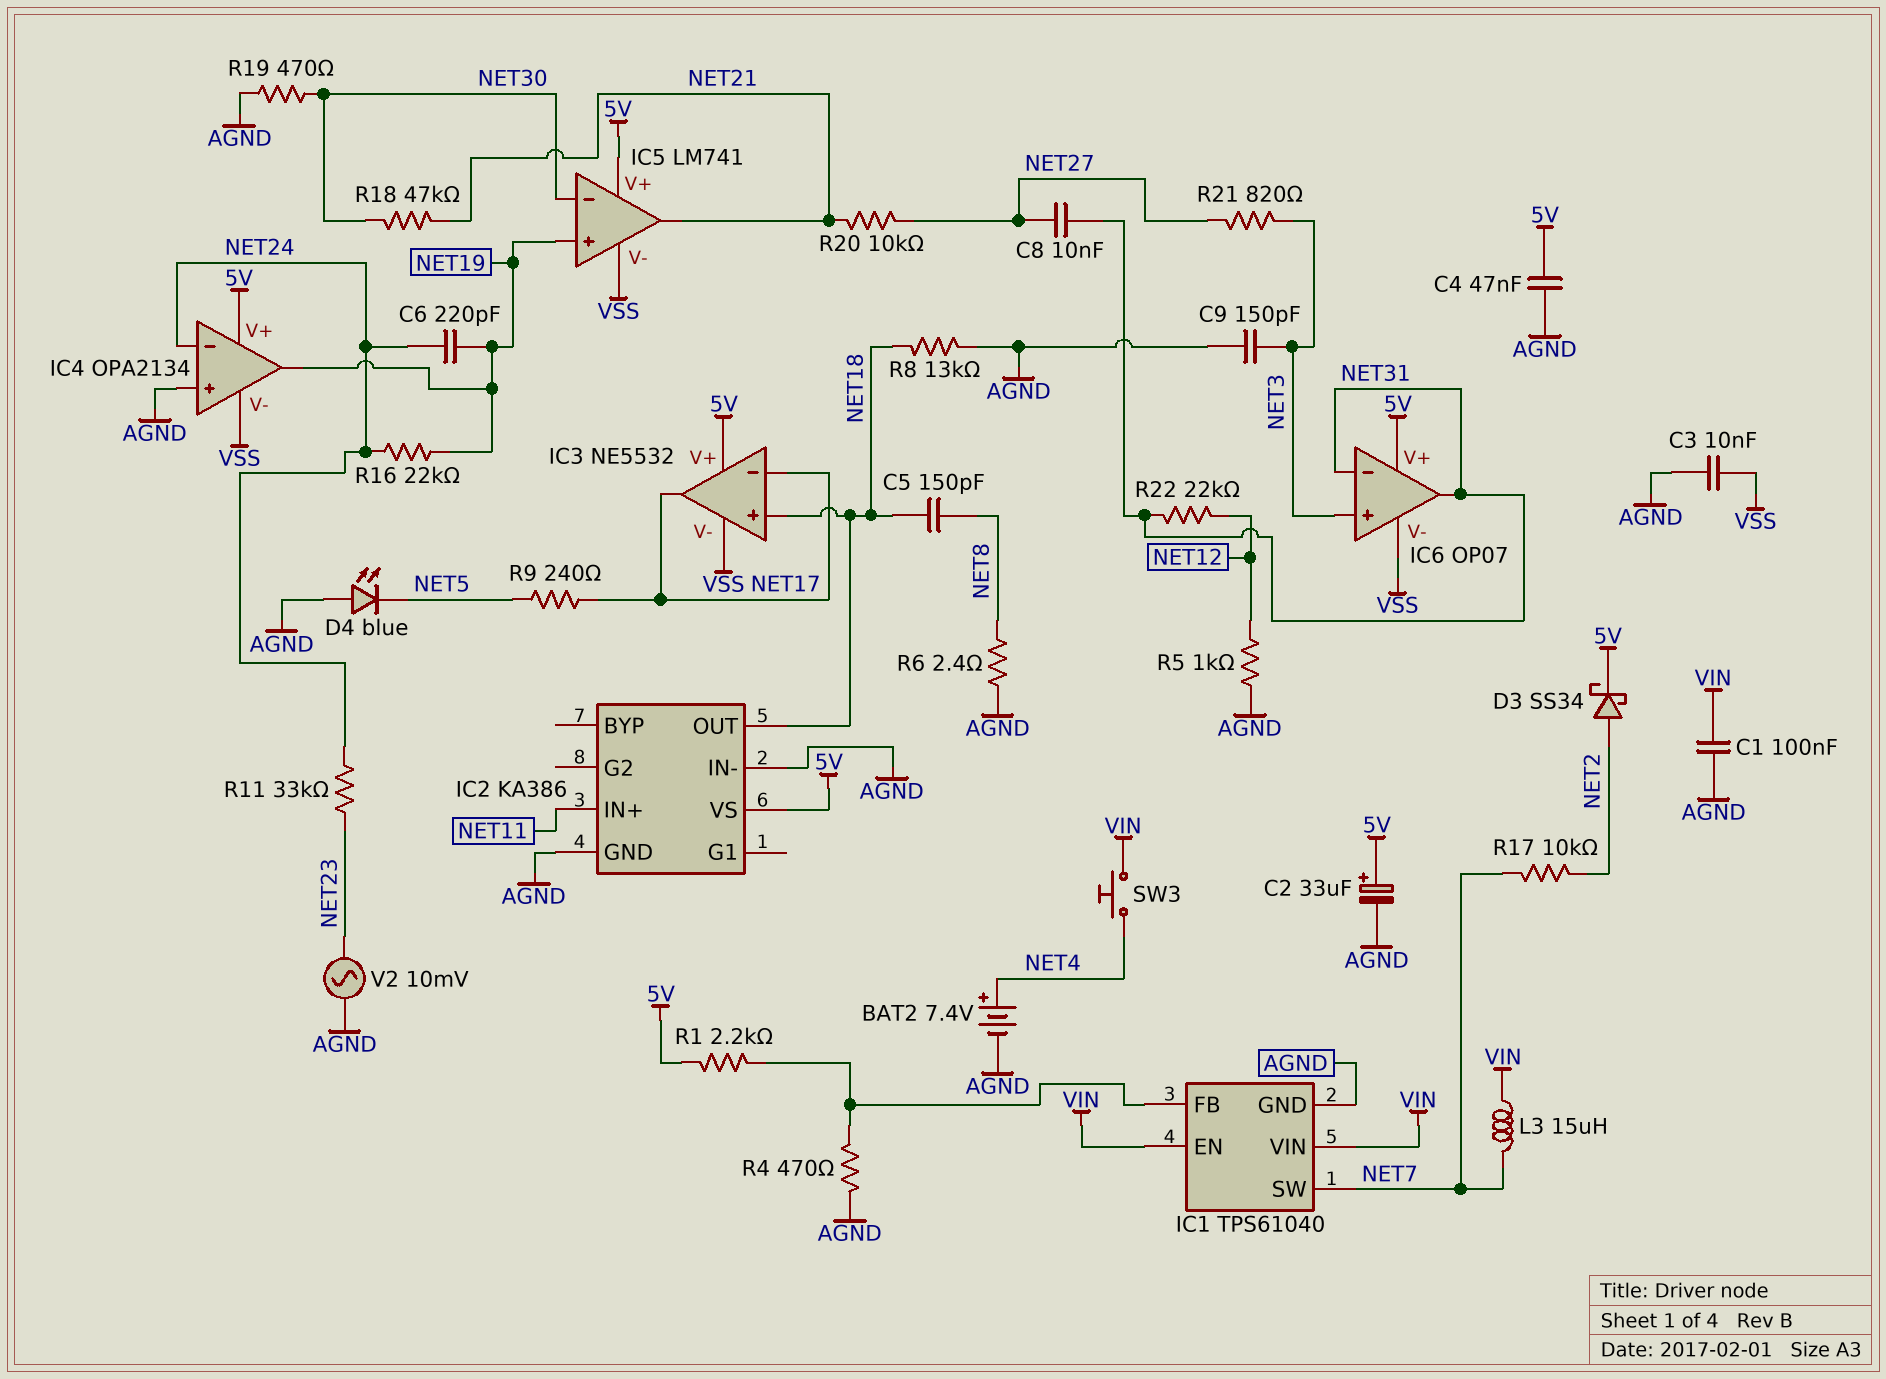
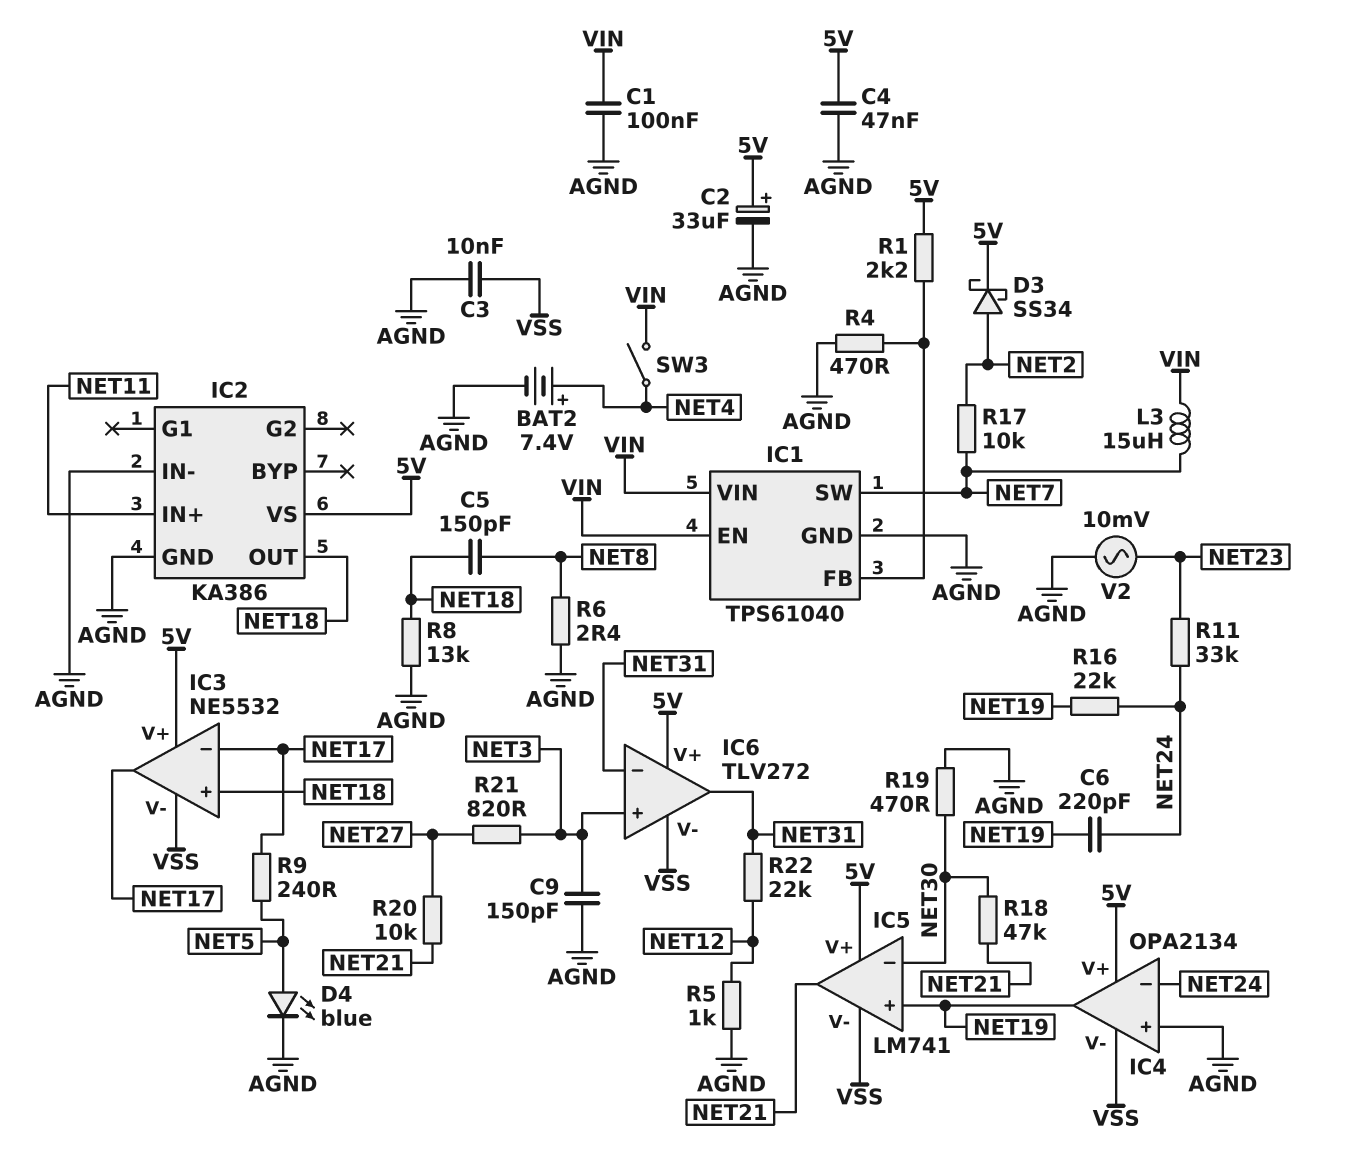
C8: 10nF (NET27, NET31) -> none
D4: LED blue (A AGND, K NET5) -> LED blue (A NET5, K AGND)
IC6: OP07 -> TLV272
SW3: button (NET4, VIN) -> switch (NET4, VIN)

